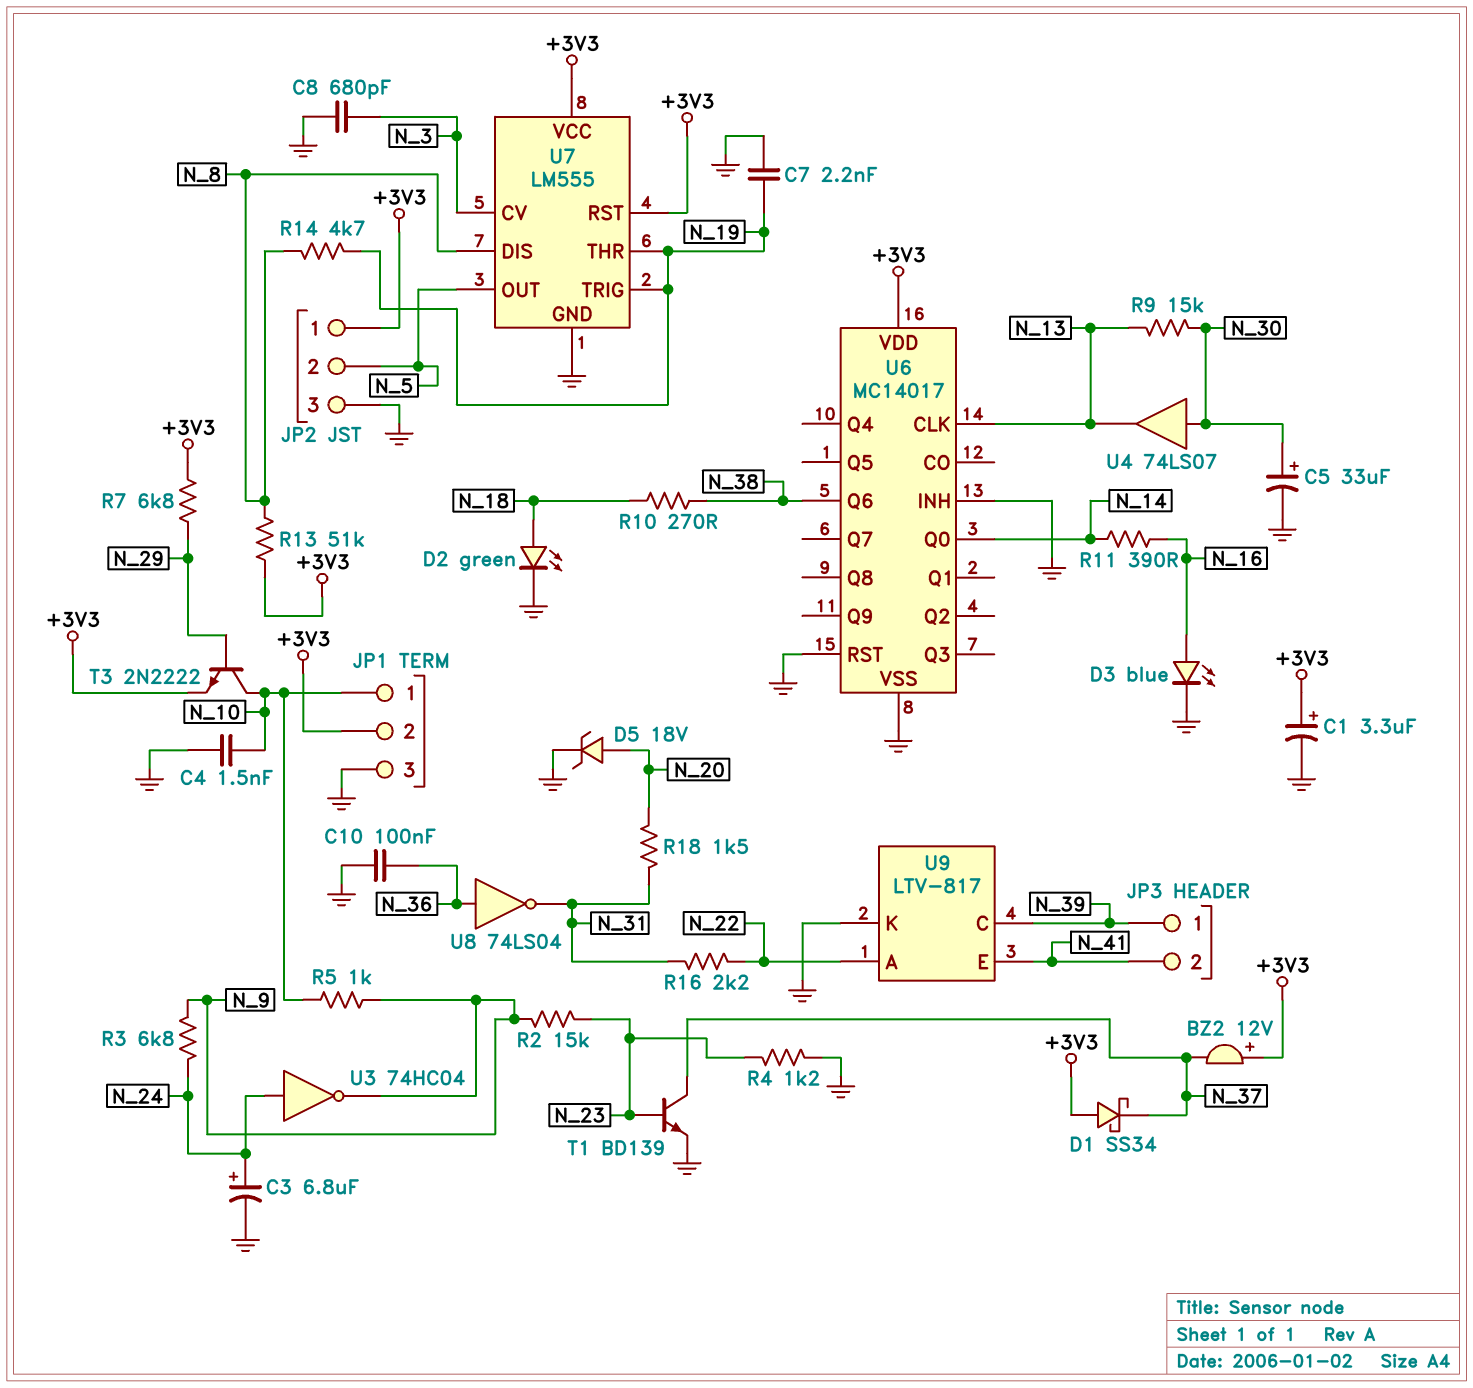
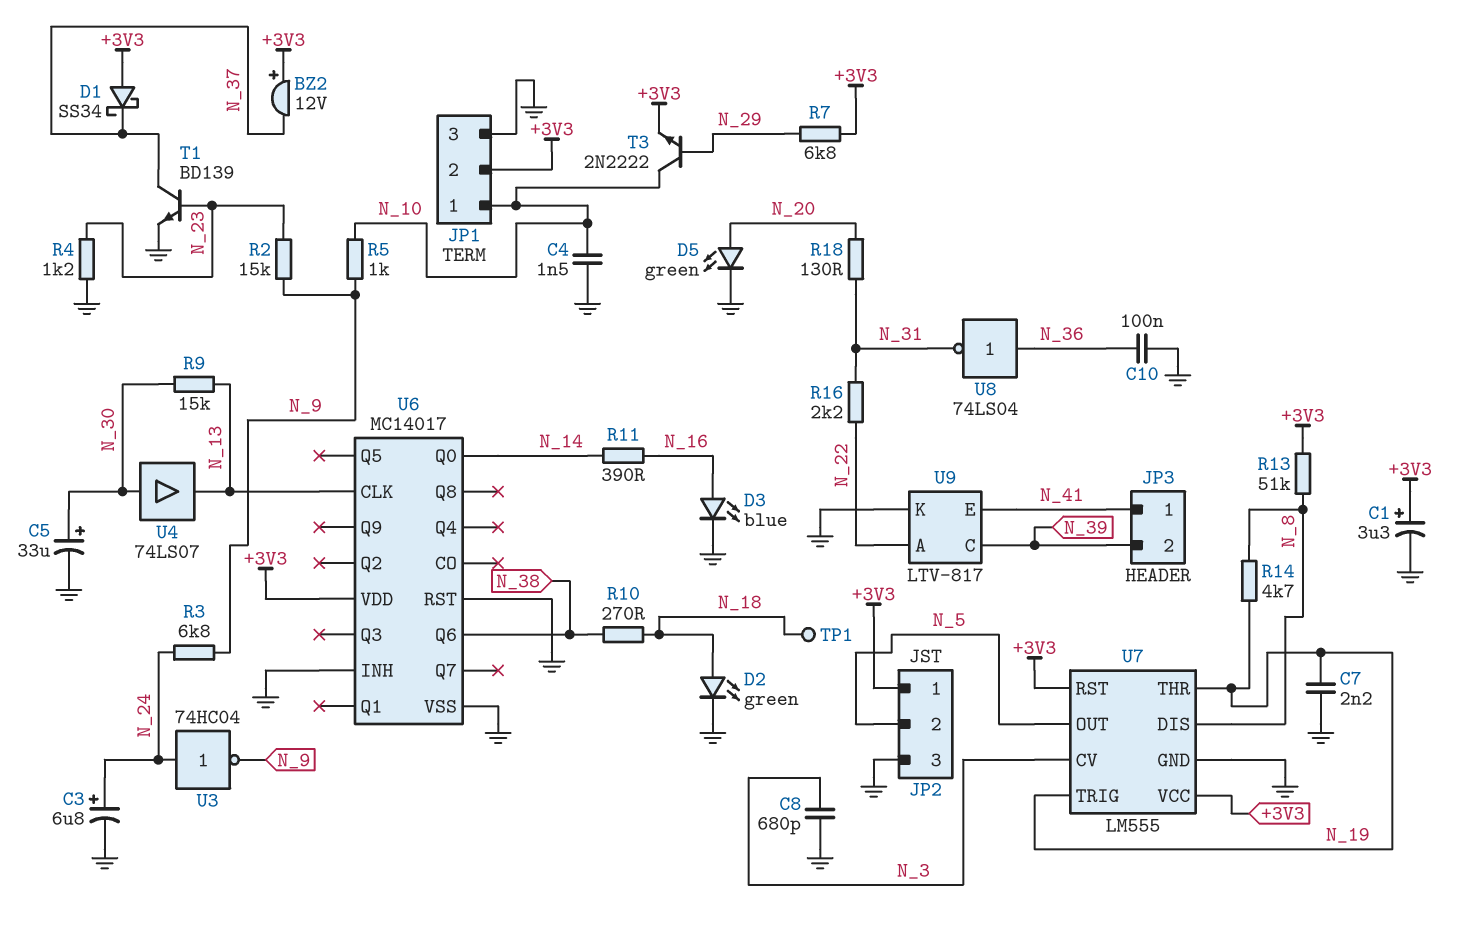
D5: zener 18V (A N_20, K GND) -> LED green (A N_20, K GND)
JP3 pin 1: N_39 -> N_41
JP3 pin 2: N_41 -> N_39
R18: 1.5k (N_20, N_31) -> 130 (N_20, N_31)
TP1: none -> test point (N_18)

